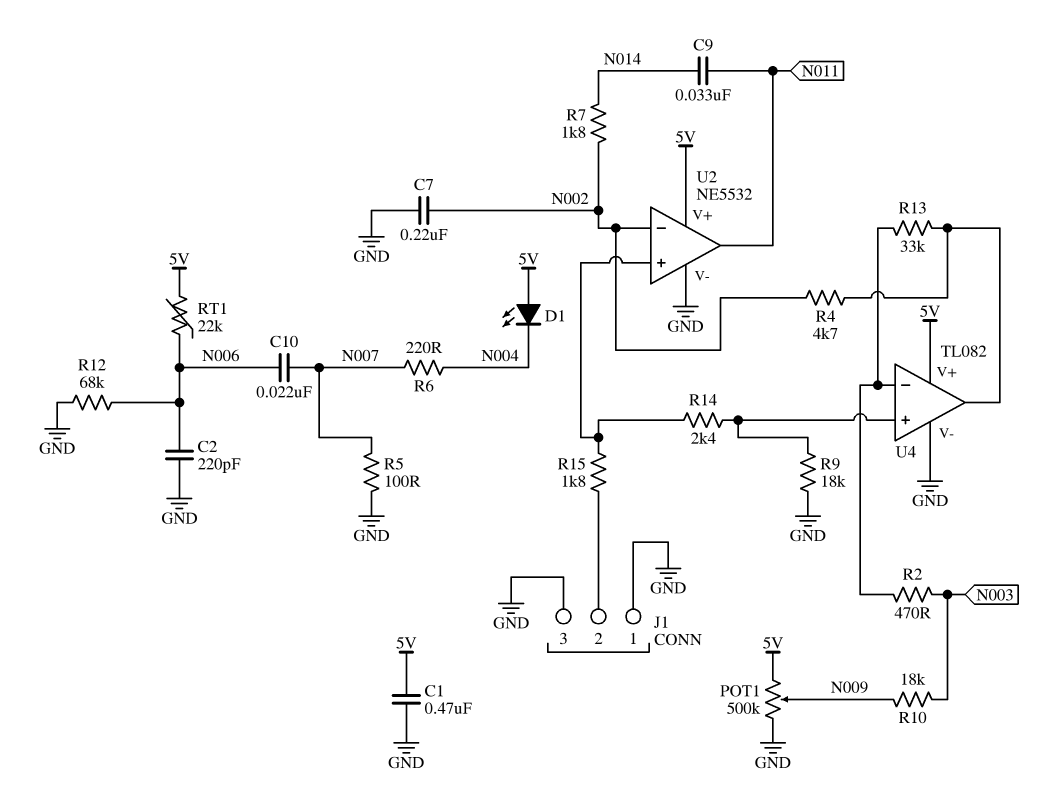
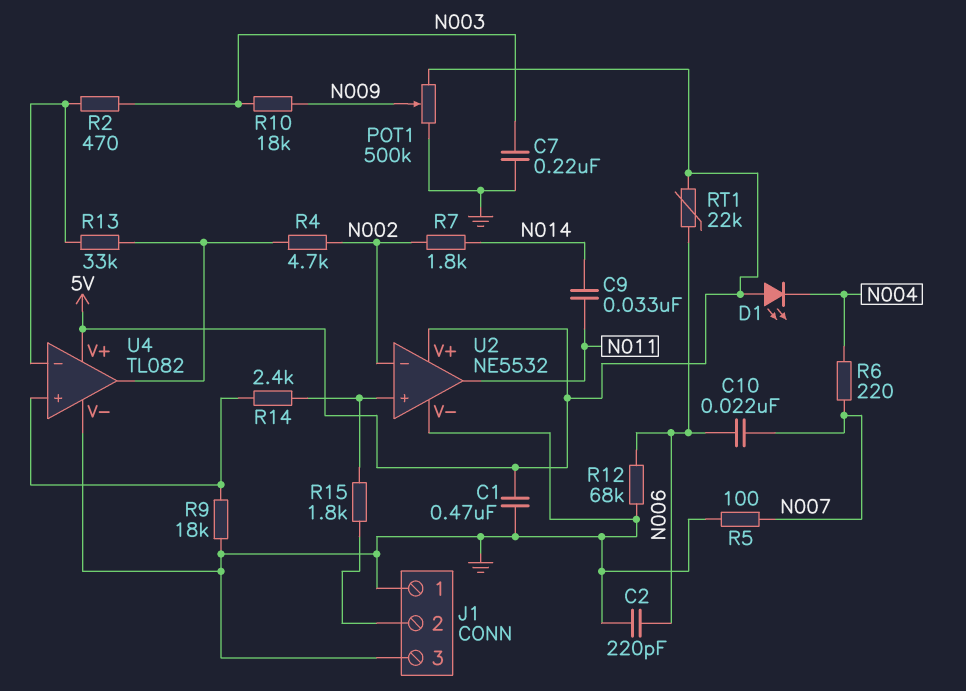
C7: 220nF (GND, N002) -> 220nF (GND, N003)

